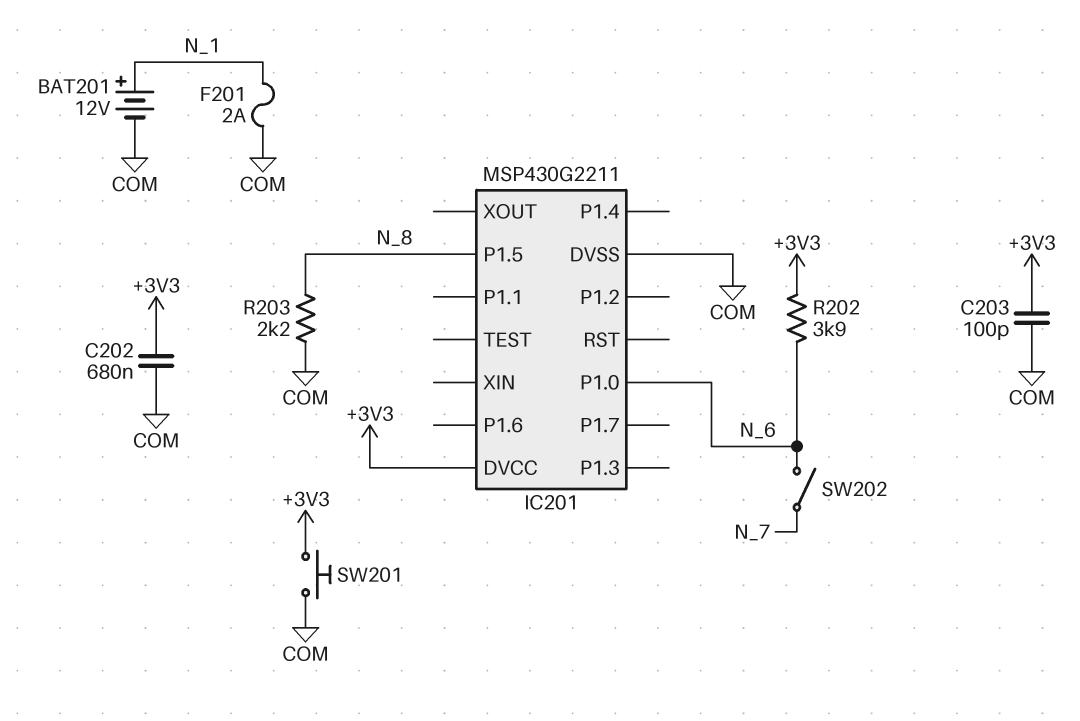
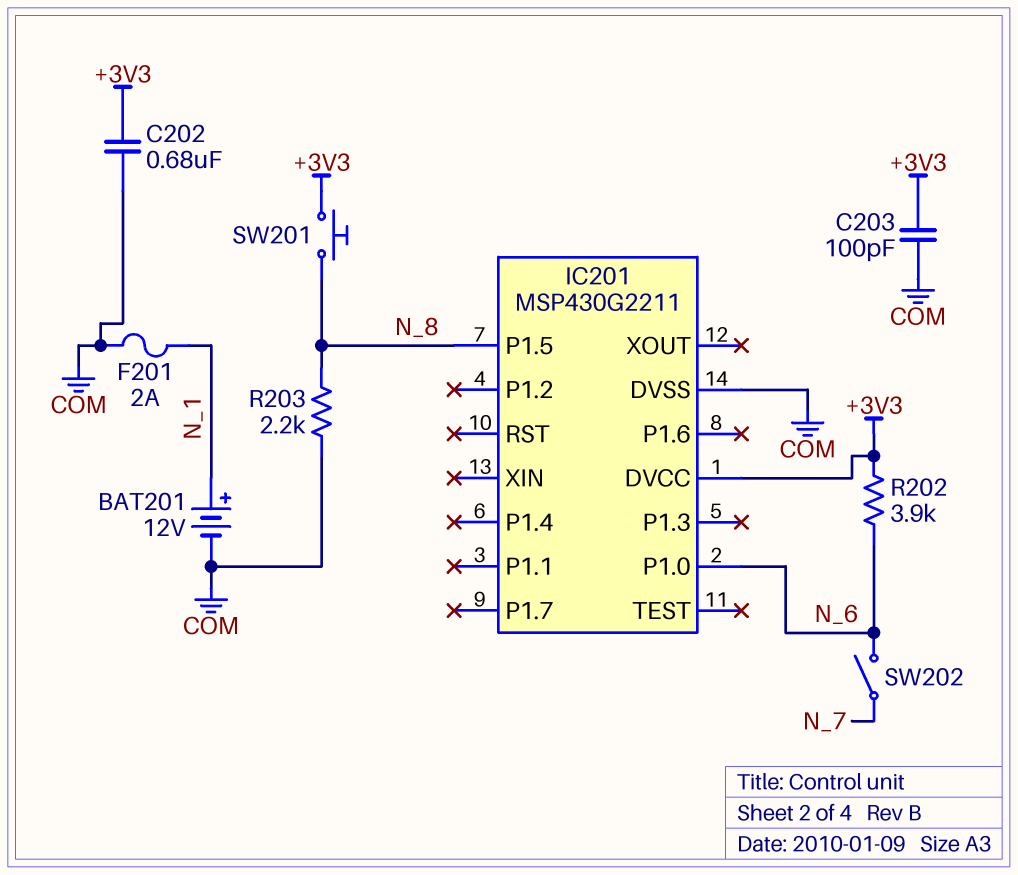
SW201: button (+3V3, COM) -> button (+3V3, N_8)

